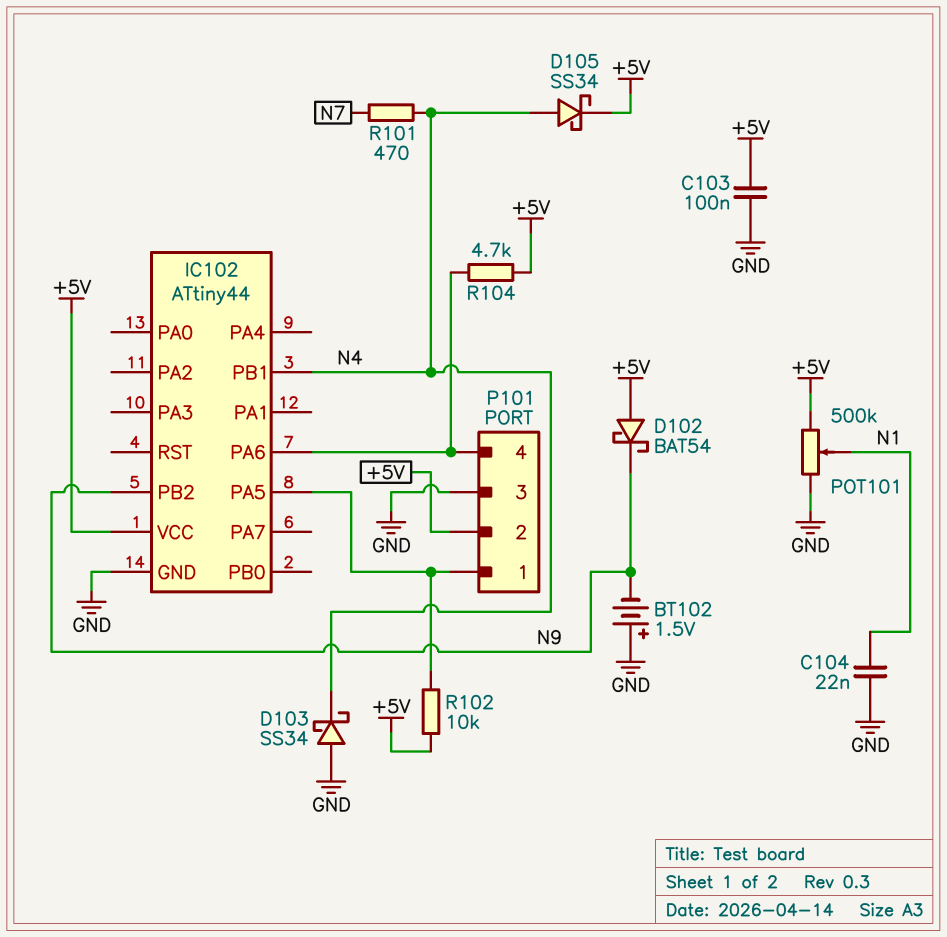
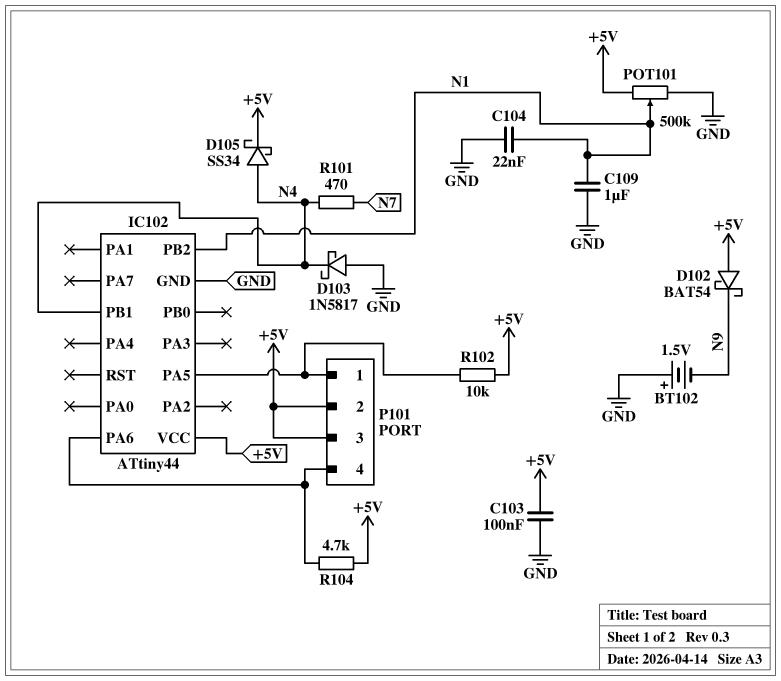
C109: none -> 1uF (GND, N1)
D103: schottky SS34 (A GND, K N4) -> schottky 1N5817 (A GND, K N4)
IC102 pin PB2: N9 -> N1
P101 pin 3: GND -> +5V

